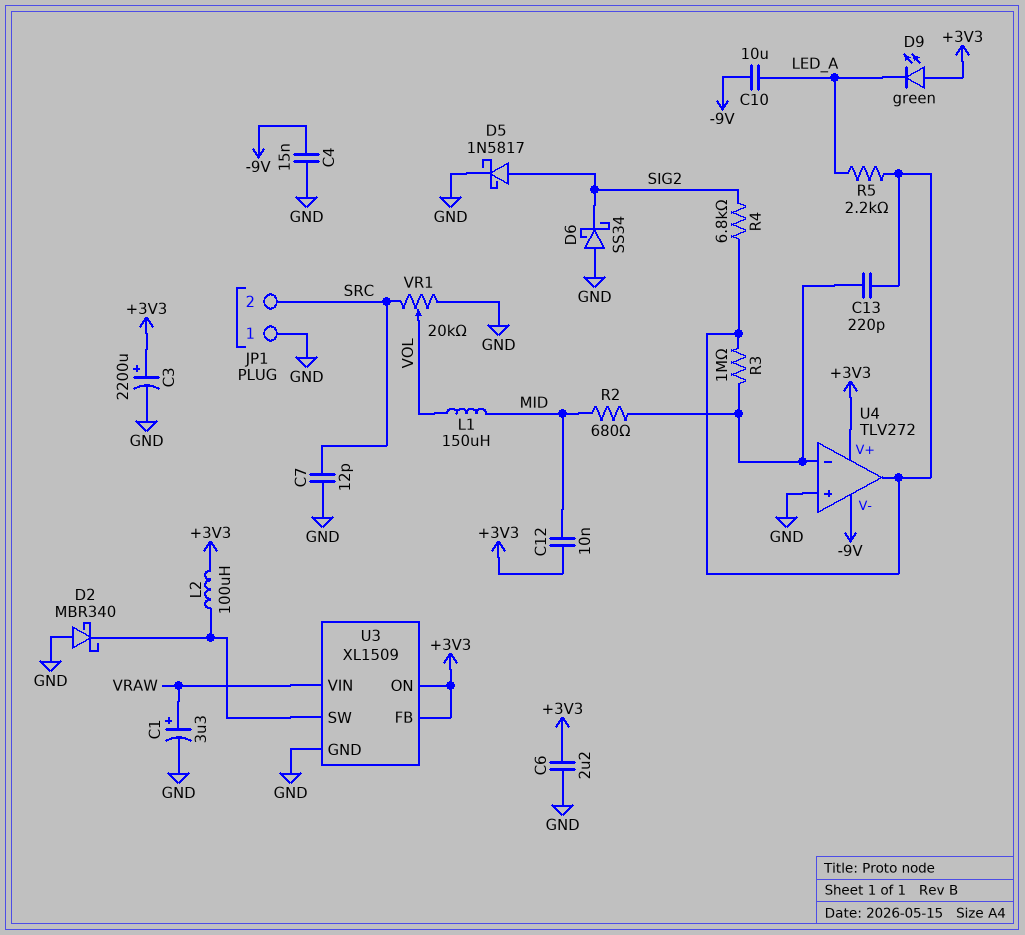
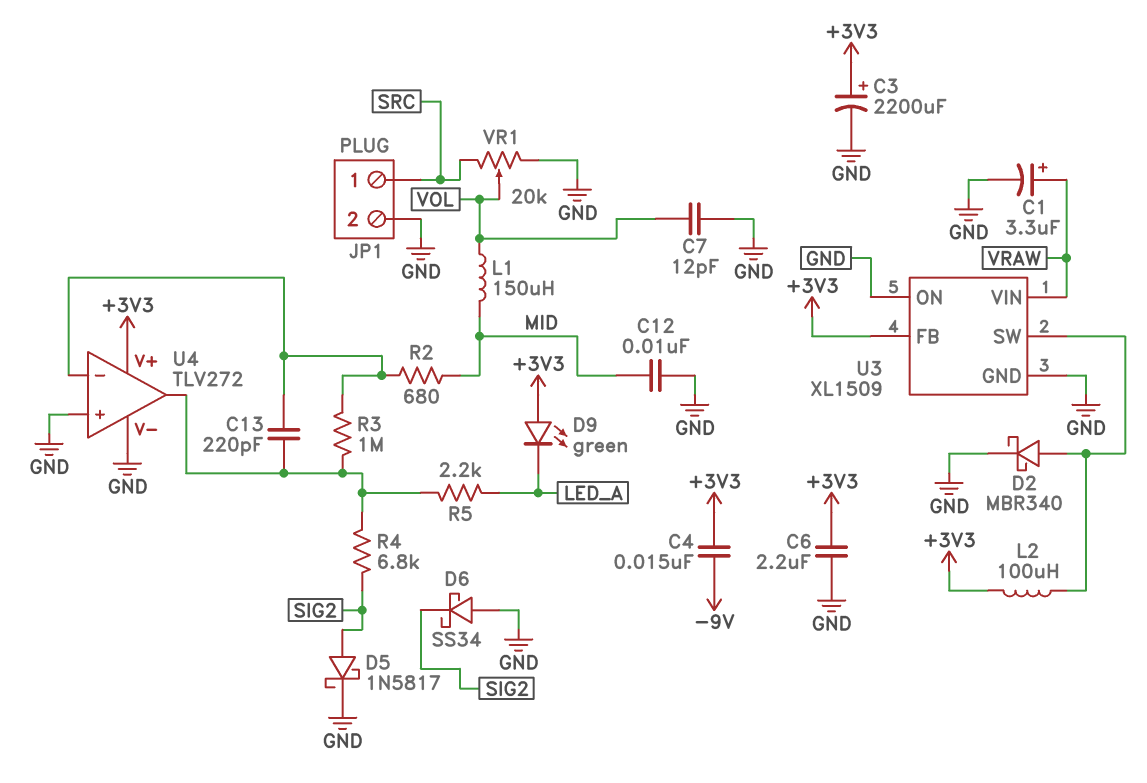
C4: 15nF (-9V, GND) -> 15nF (+3V3, -9V)
C7: 12pF (GND, SRC) -> 12pF (GND, VOL)
C10: 10uF (-9V, LED_A) -> none
C12: 10nF (+3V3, MID) -> 10nF (GND, MID)
D2: schottky MBR340 (A GND, K U3/SW) -> schottky MBR340 (A U3/SW, K GND)
JP1 pin 1: GND -> SRC
JP1 pin 2: SRC -> GND
U3 pin ON: +3V3 -> GND
U4 pin V-: -9V -> GND

